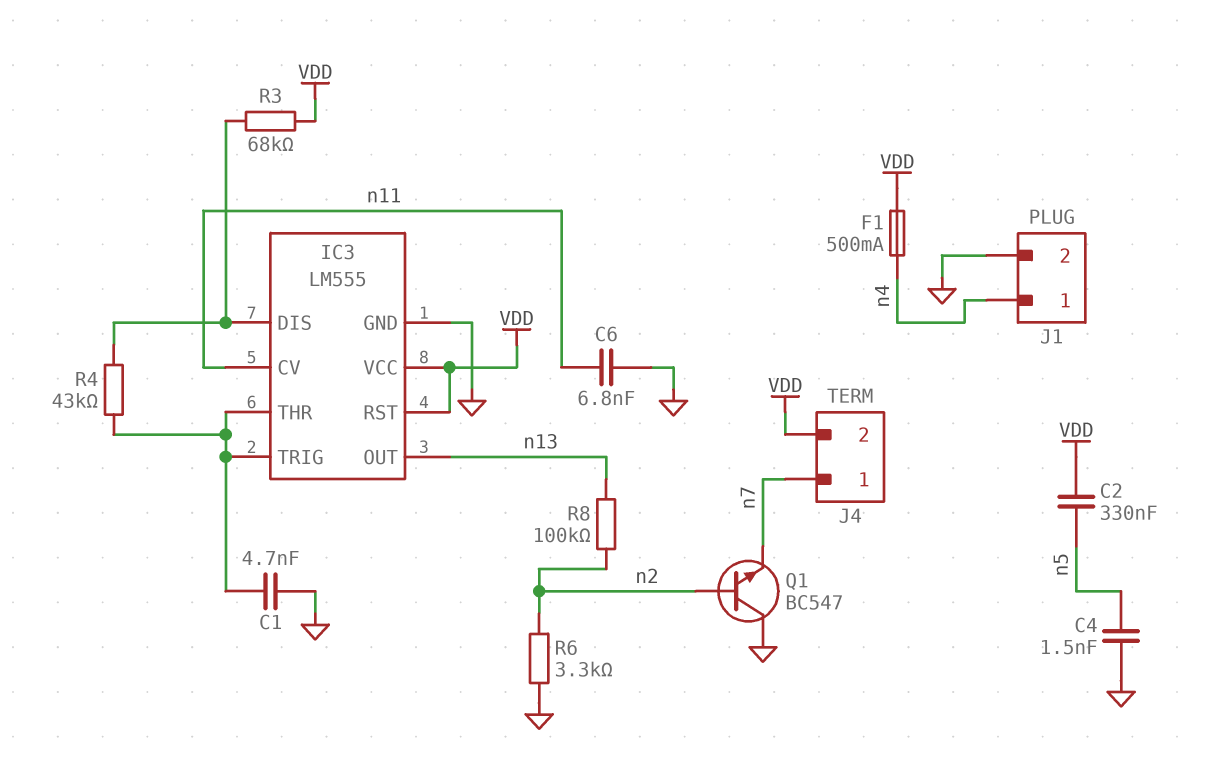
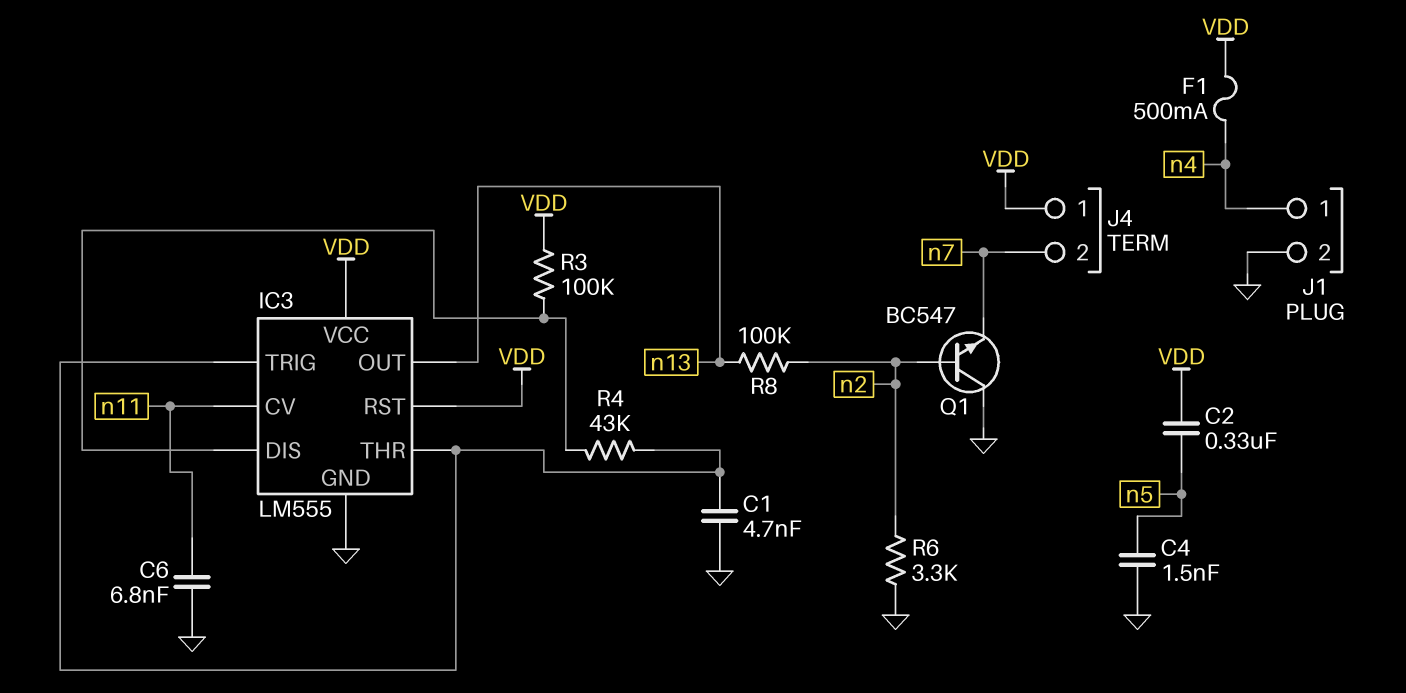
J4 pin 1: n7 -> VDD
J4 pin 2: VDD -> n7
R3: 68k (IC3/DIS, VDD) -> 100k (IC3/DIS, VDD)

